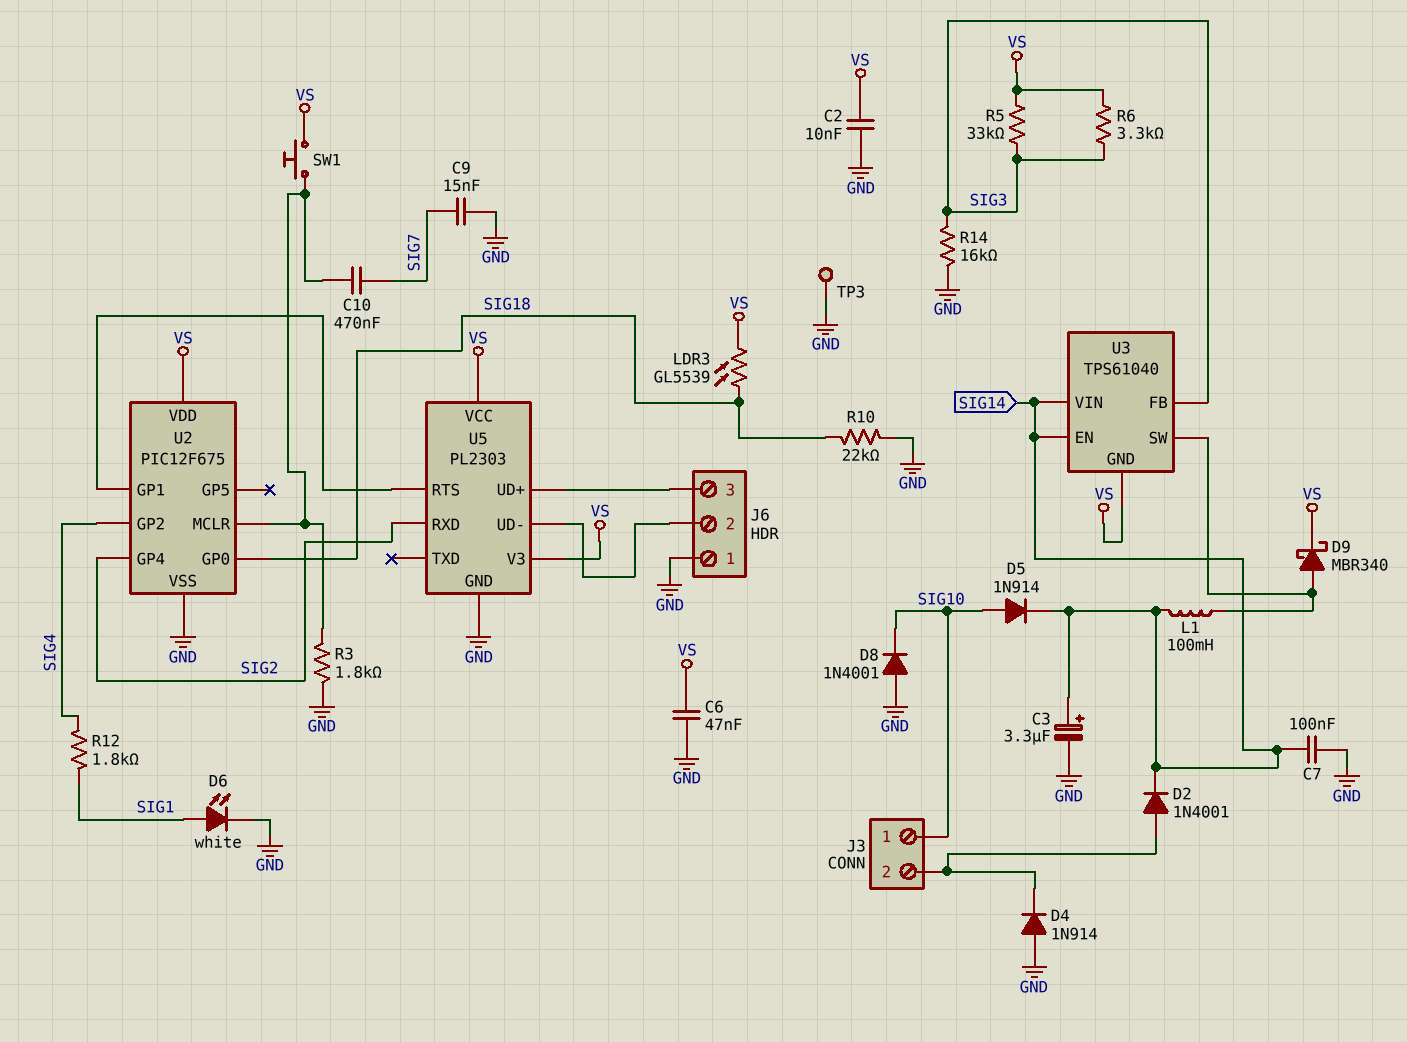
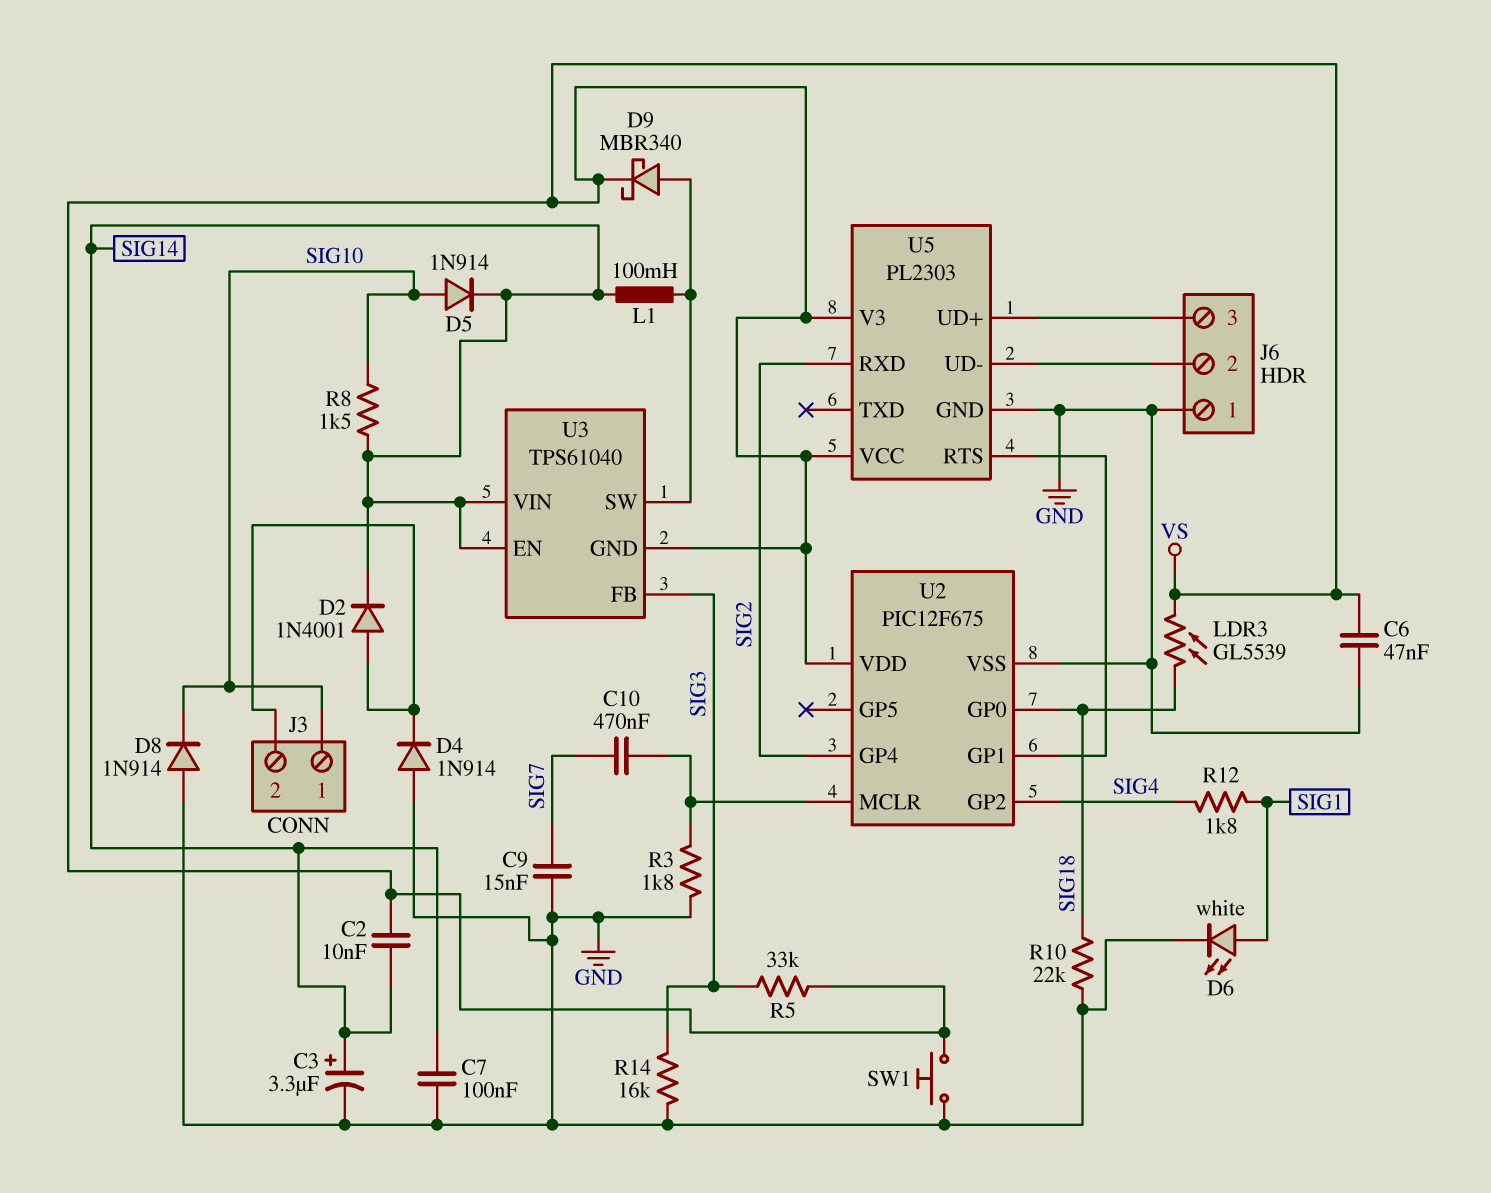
C2: 10nF (GND, VS) -> 10nF (SIG14, VS)
D8: diode 1N4001 (A GND, K SIG10) -> diode 1N914 (A GND, K SIG10)
R6: 3.3k (SIG3, VS) -> none
R8: none -> 1.5k (SIG10, SIG14)
SW1: button (U2/MCLR, VS) -> button (GND, VS)
TP3: test point (GND) -> none

